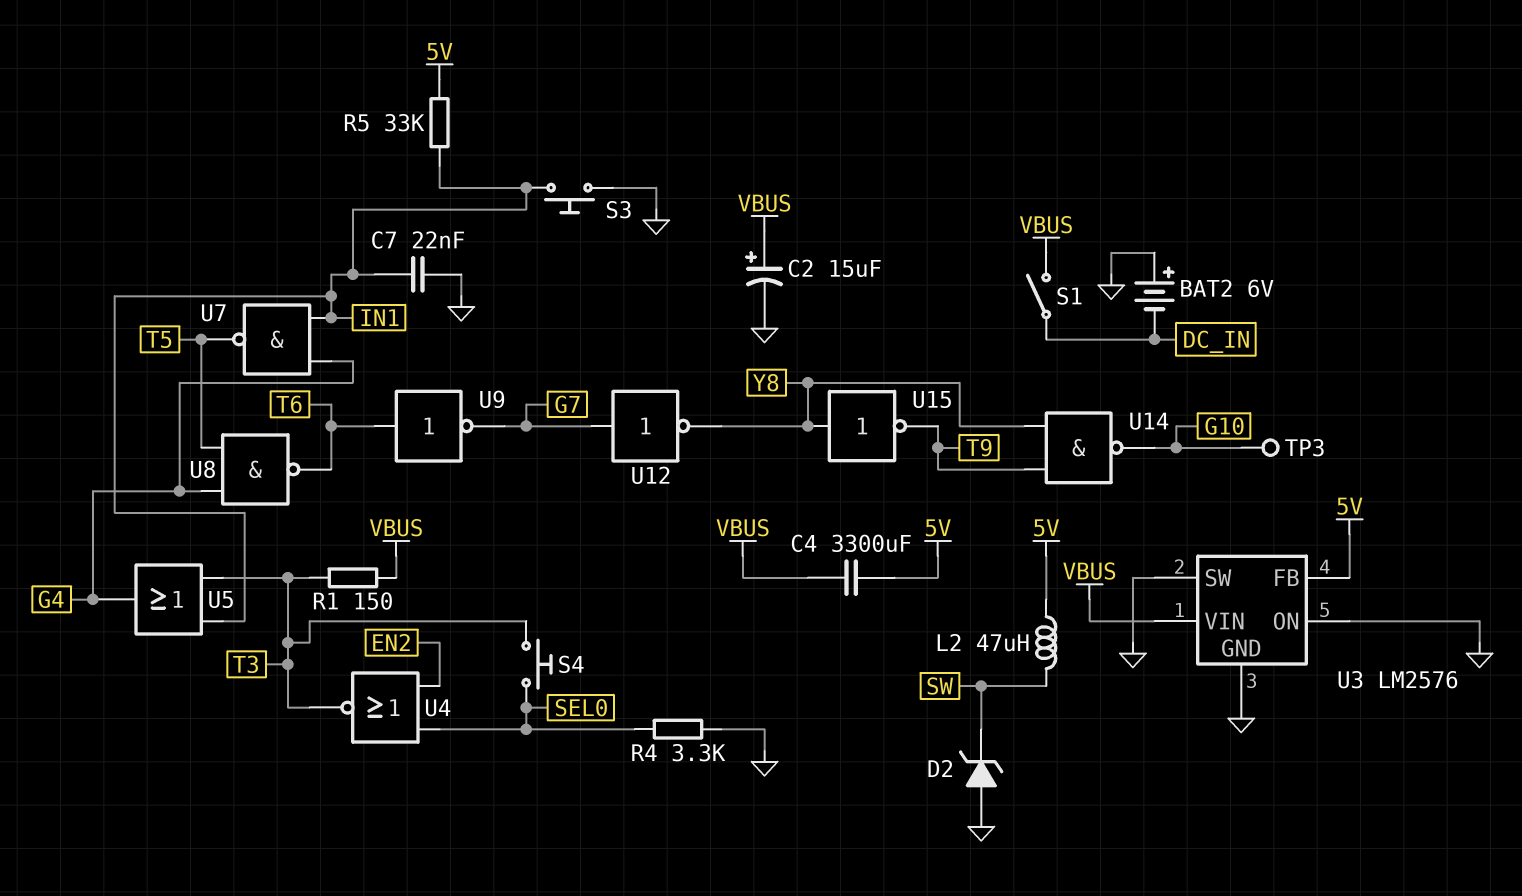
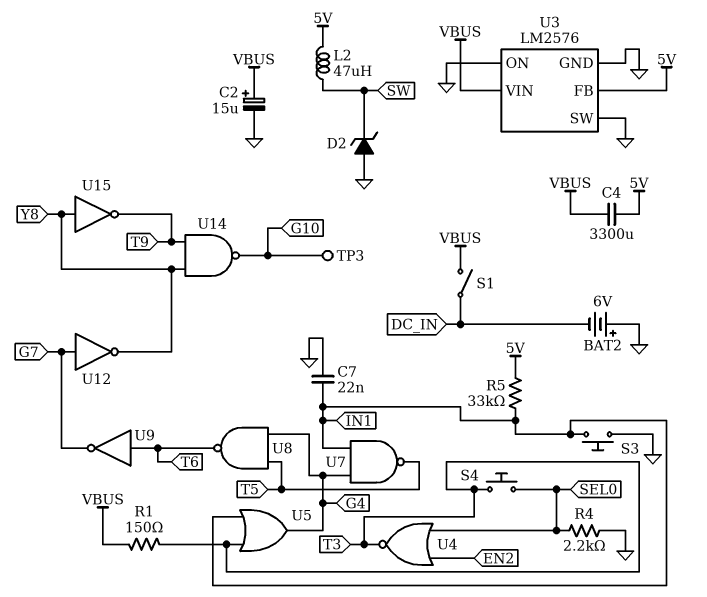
R4: 3.3k (GND, SEL0) -> 2.2k (GND, SEL0)

